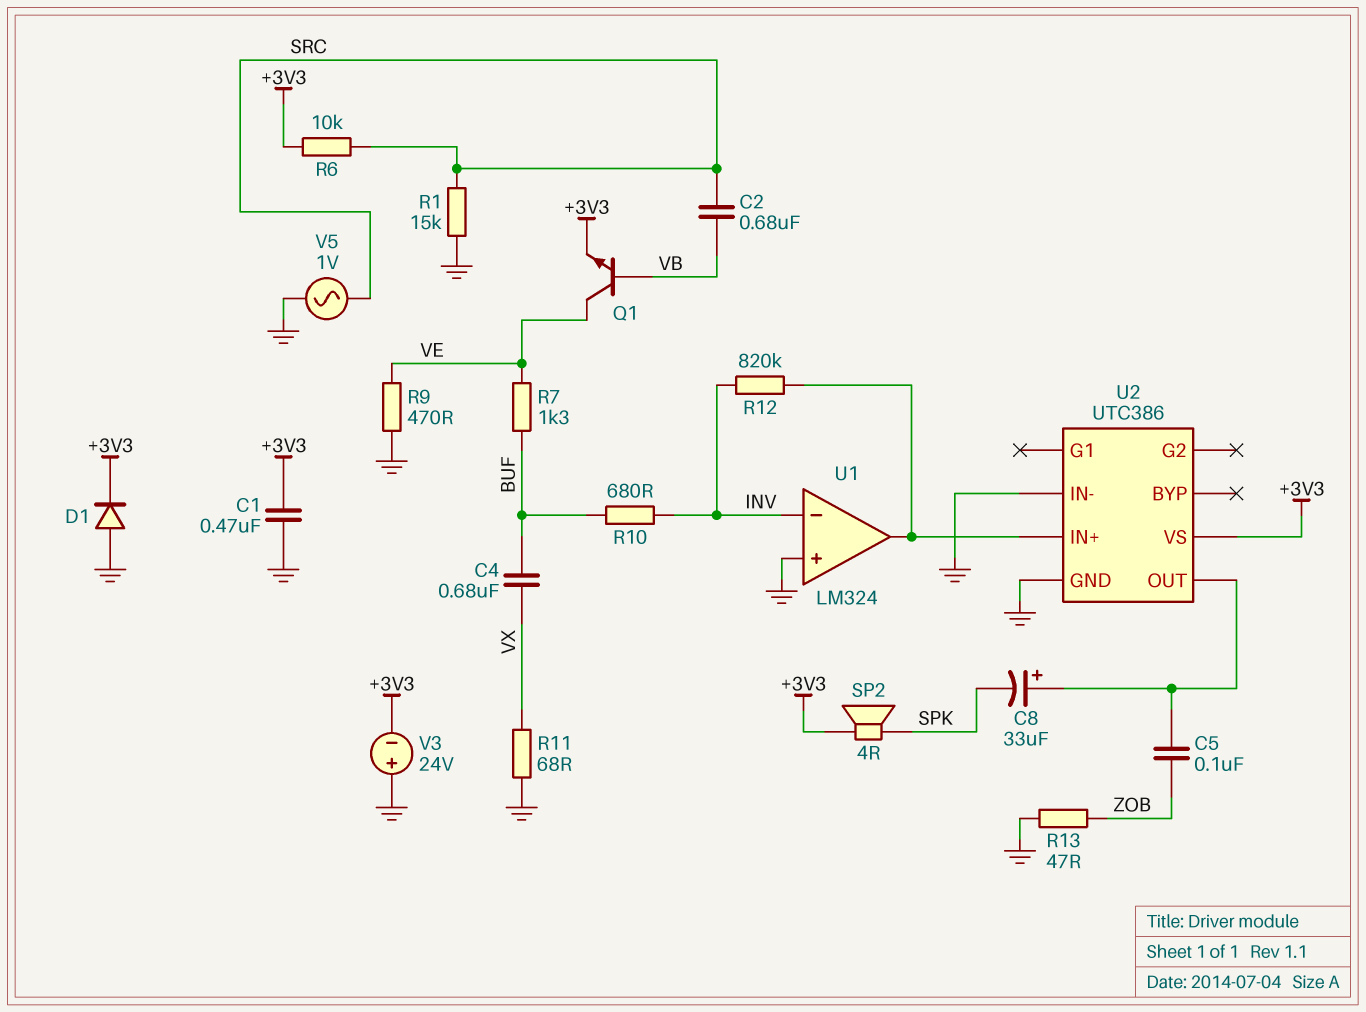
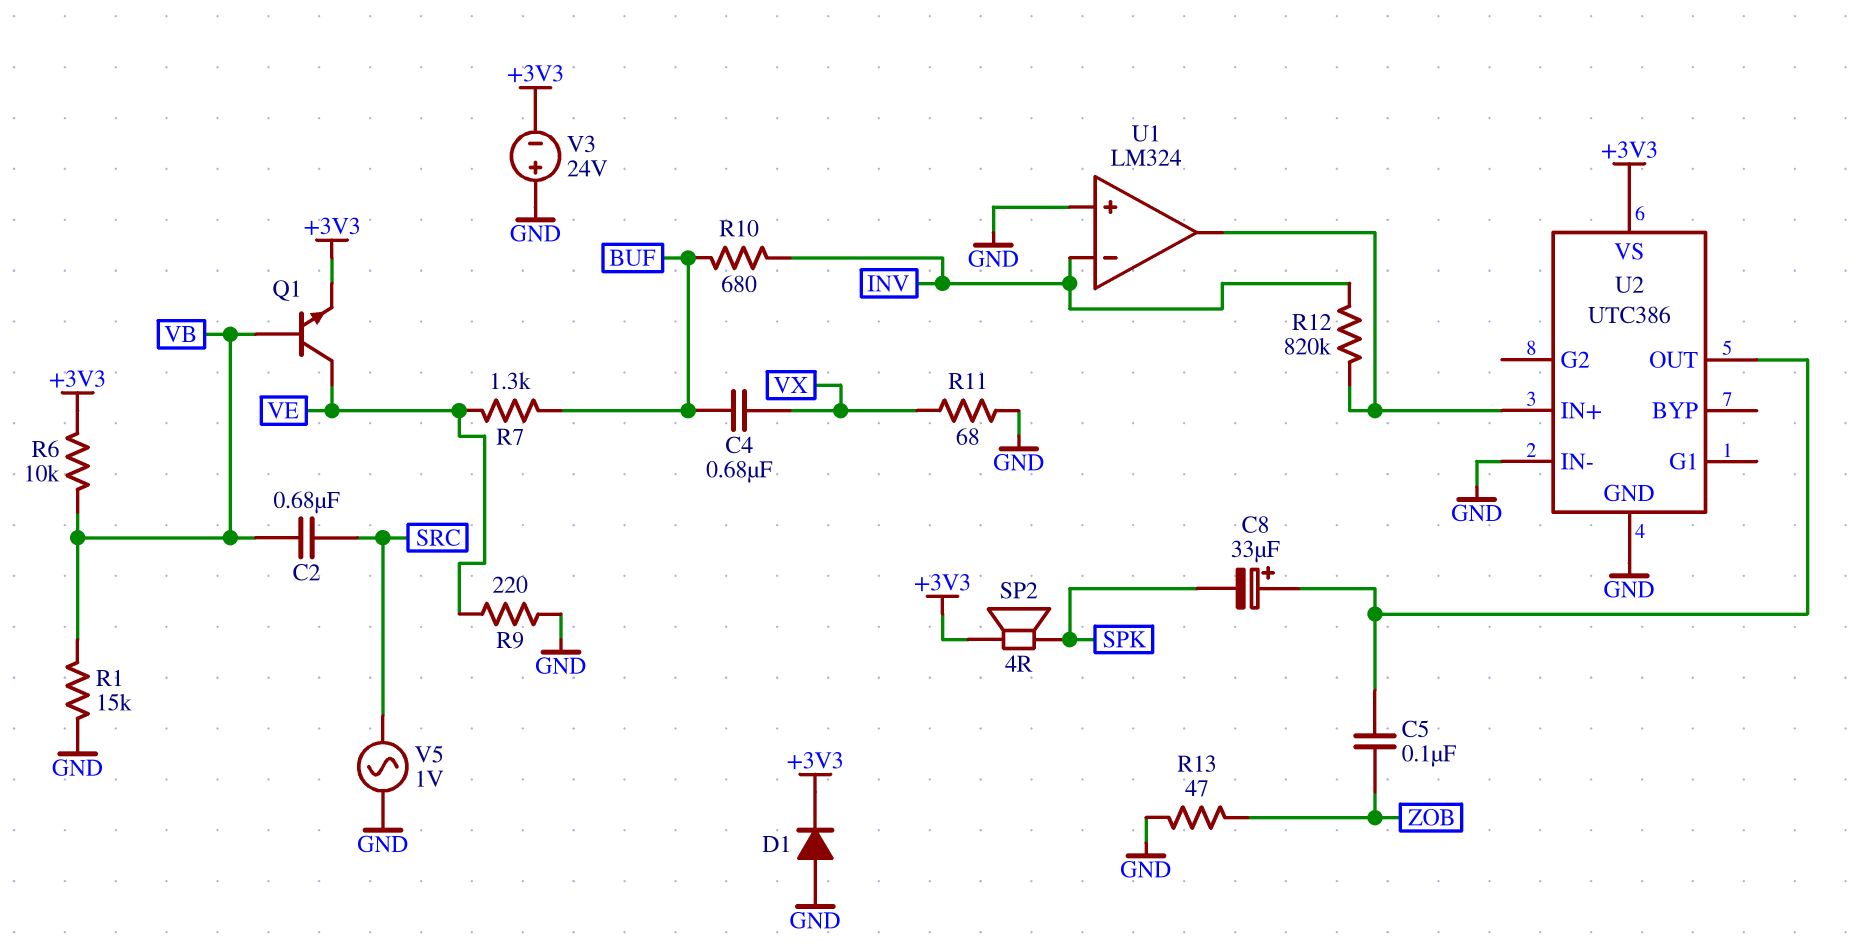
C1: 470nF (+3V3, GND) -> none
R1: 15k (GND, SRC) -> 15k (GND, VB)
R6: 10k (+3V3, SRC) -> 10k (+3V3, VB)
R9: 470 (GND, VE) -> 220 (GND, VE)

